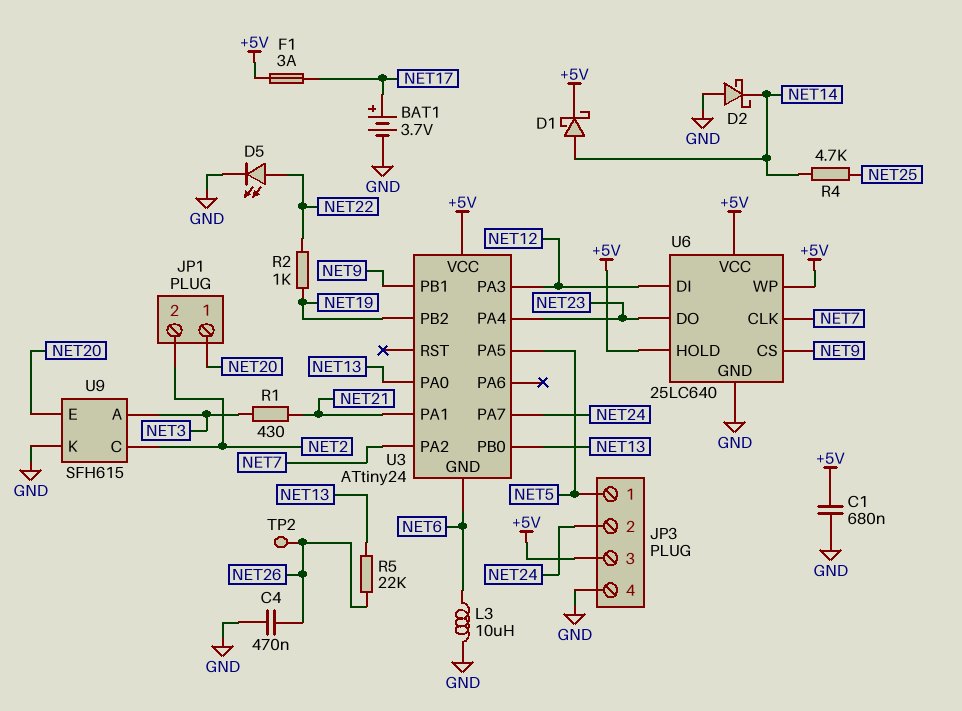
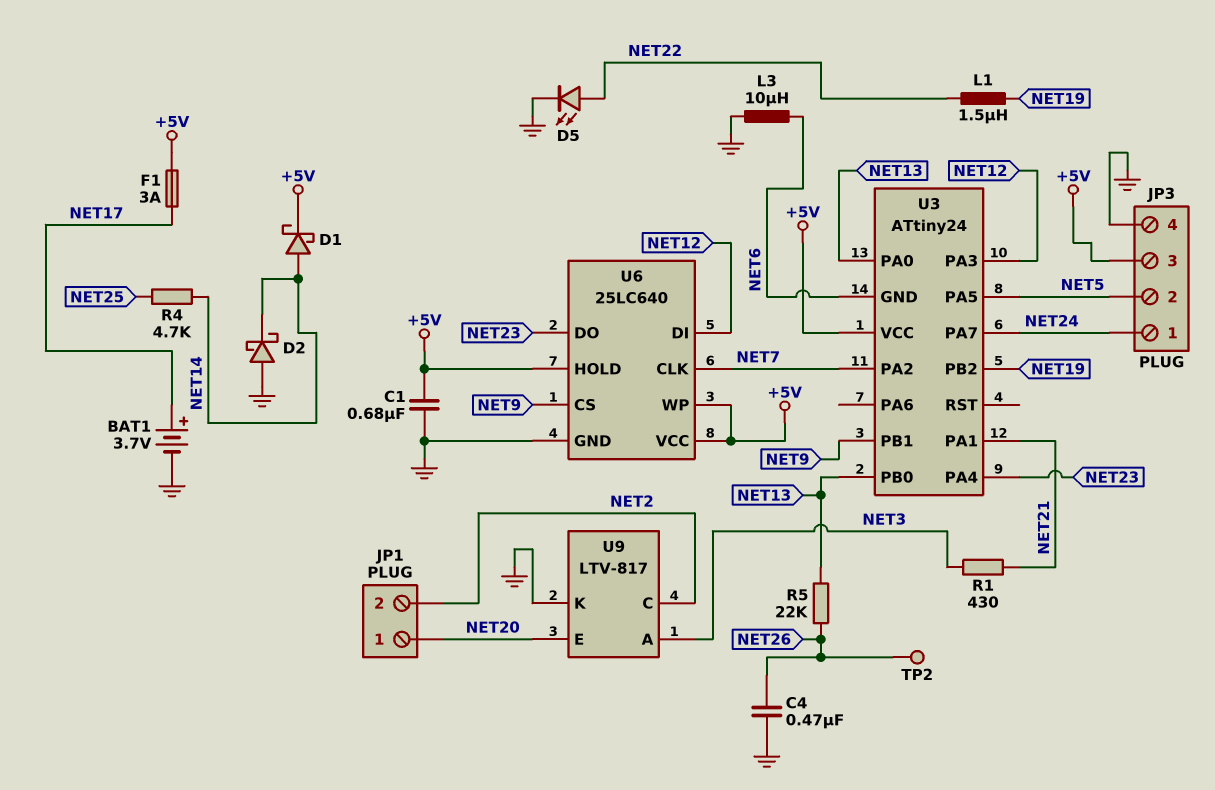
JP3 pin 1: NET5 -> NET24
JP3 pin 2: NET24 -> NET5
L1: none -> 1.5uH (NET19, NET22)
R2: 1k (NET19, NET22) -> none
U9: SFH615 -> LTV-817

